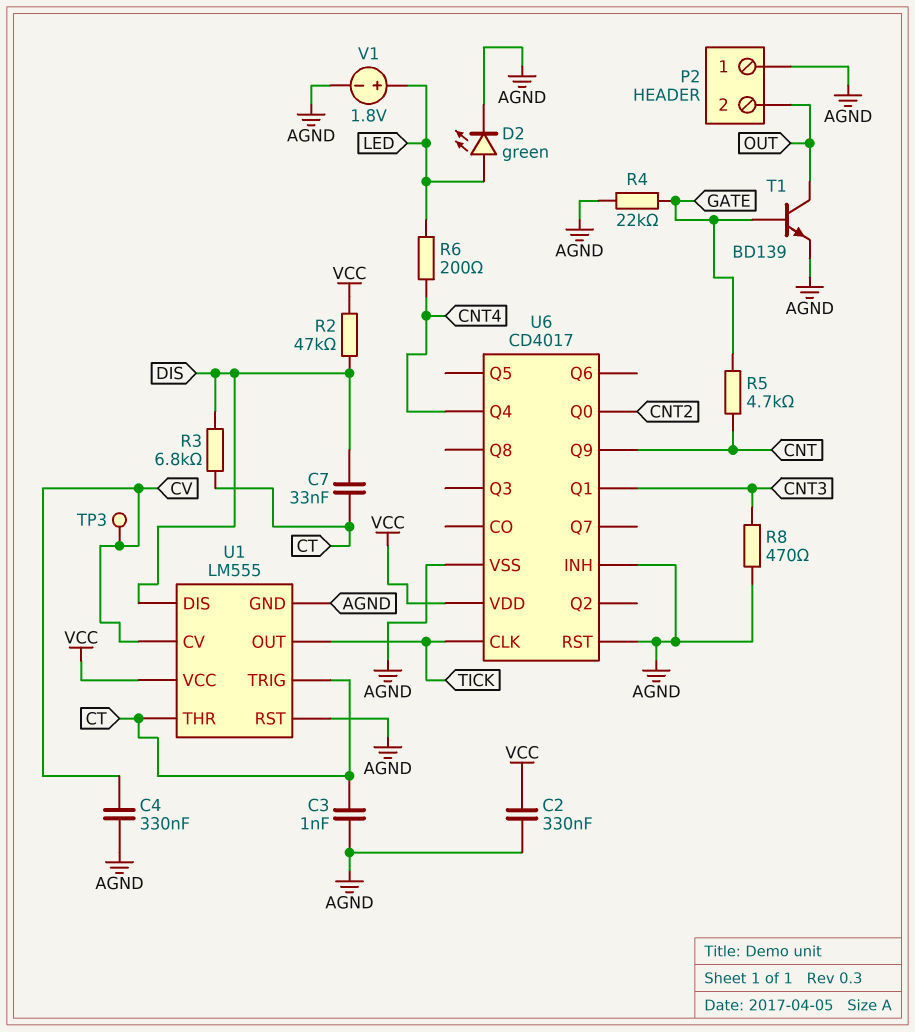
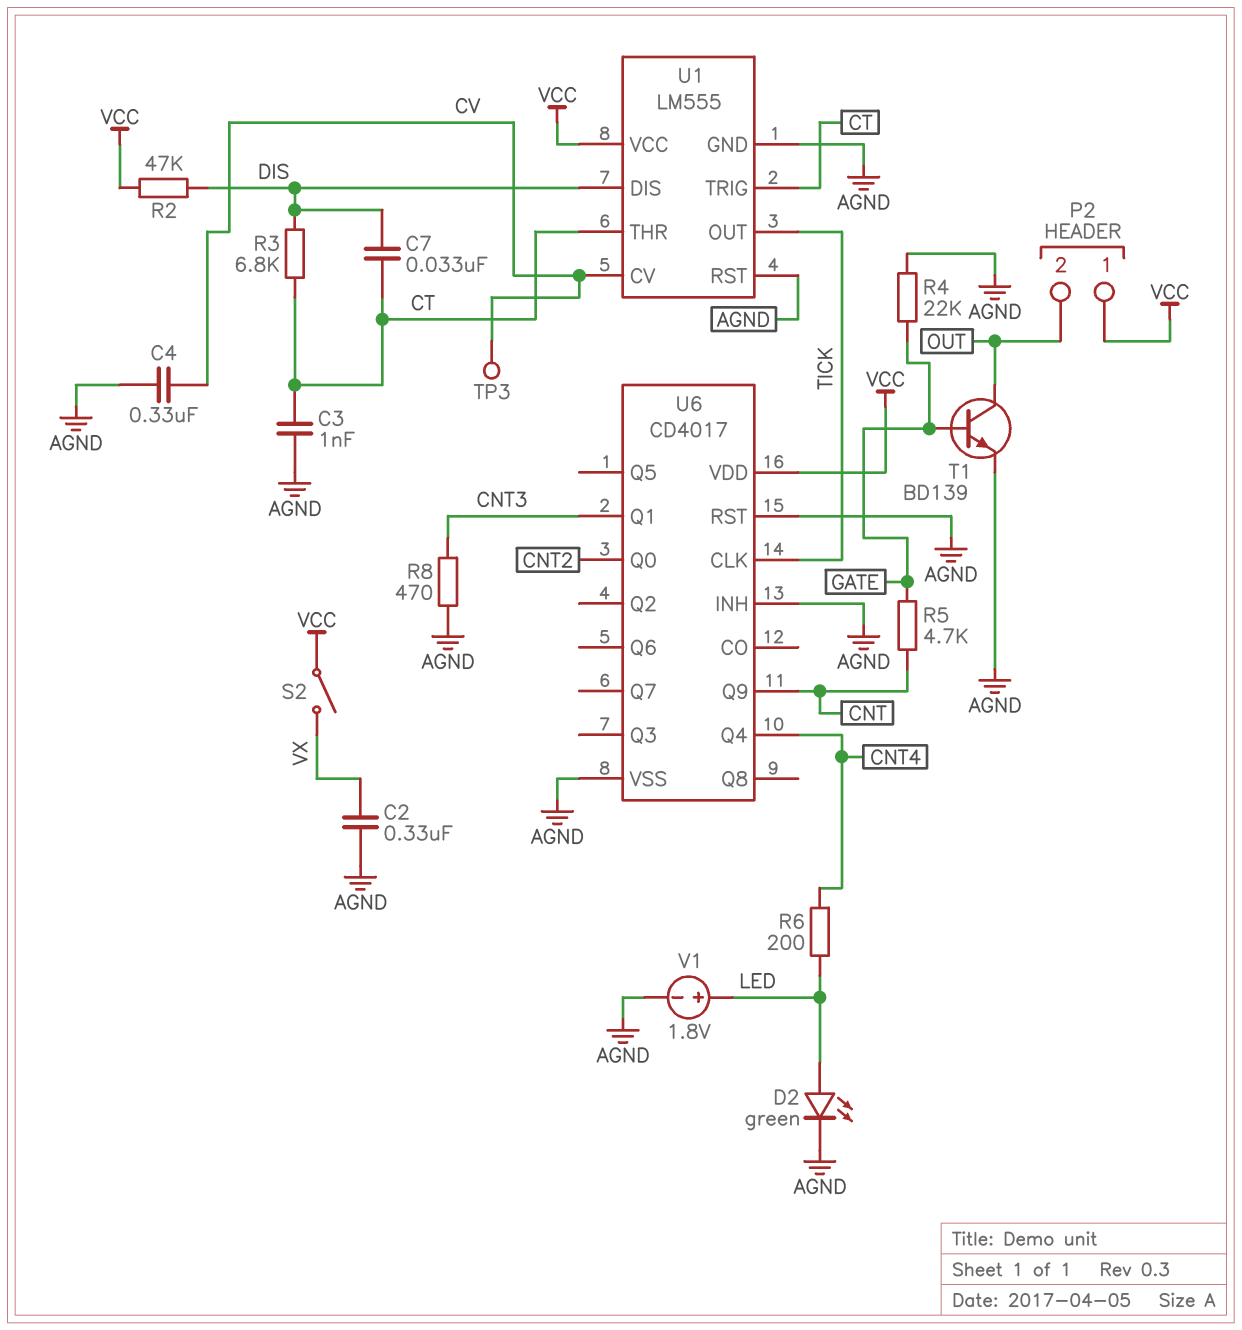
C2: 330nF (AGND, VCC) -> 330nF (AGND, VX)
P2 pin 1: AGND -> VCC
S2: none -> switch (VCC, VX)

